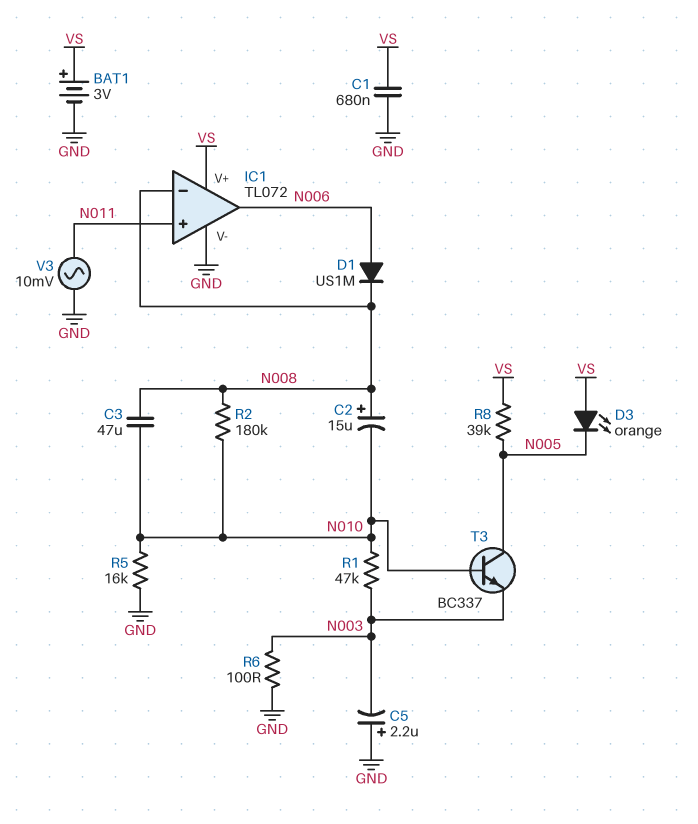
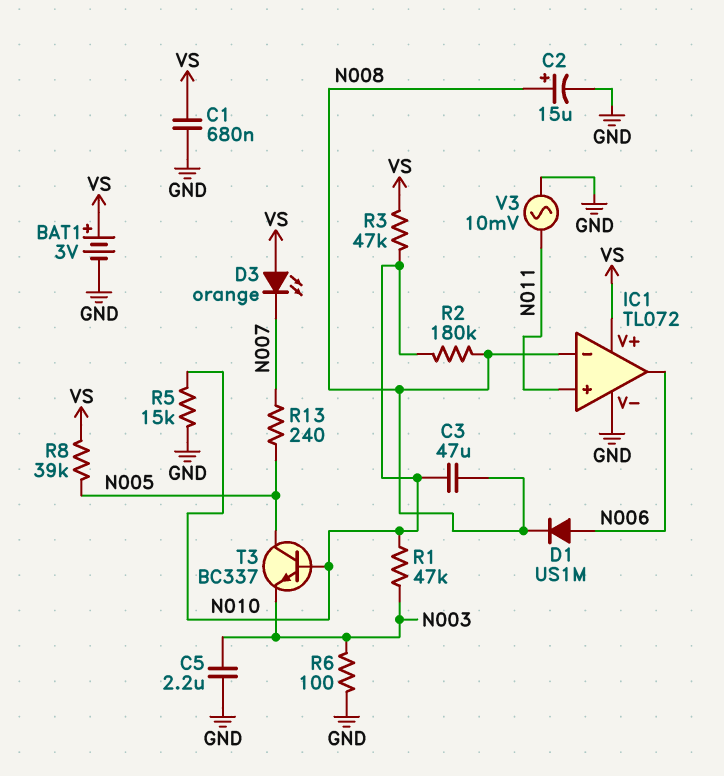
C2: 15uF (plus N008, minus N010) -> 15uF (plus N008, minus GND)
C5: 2.2uF (plus GND, minus N003) -> 2.2uF (GND, N003)
D3: LED orange (A VS, K N005) -> LED orange (A VS, K N007)
R3: none -> 47k (N010, VS)
R5: 16k (GND, N010) -> 15k (GND, N010)
R13: none -> 240 (N005, N007)

